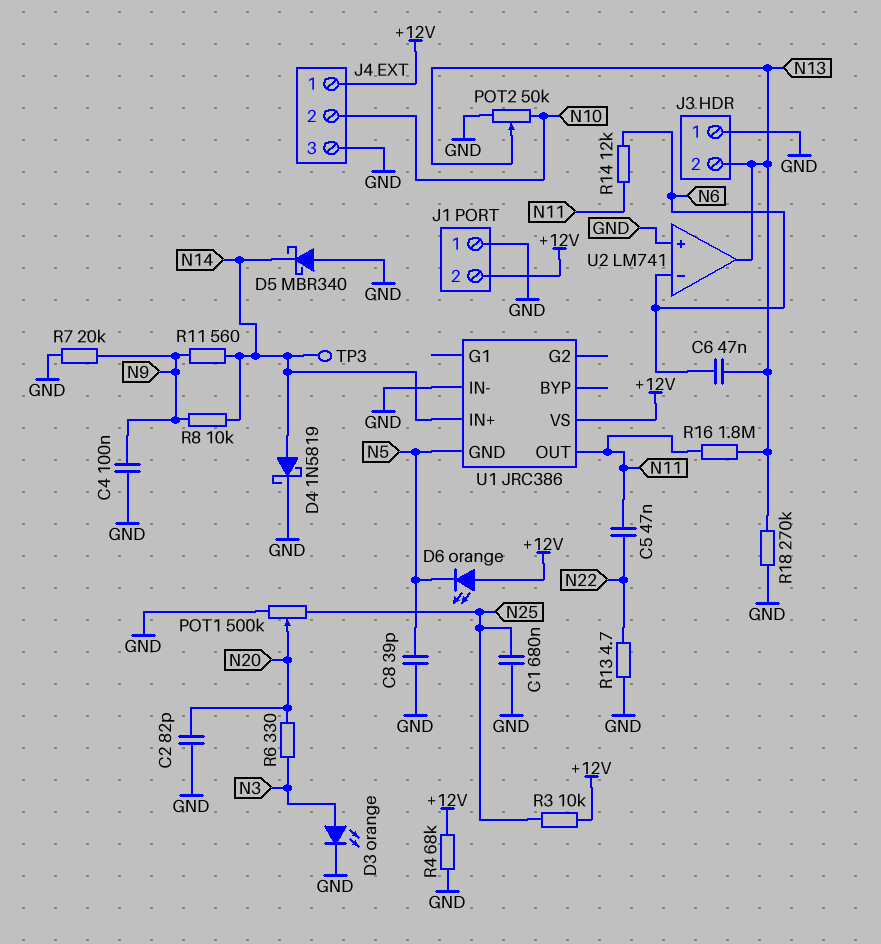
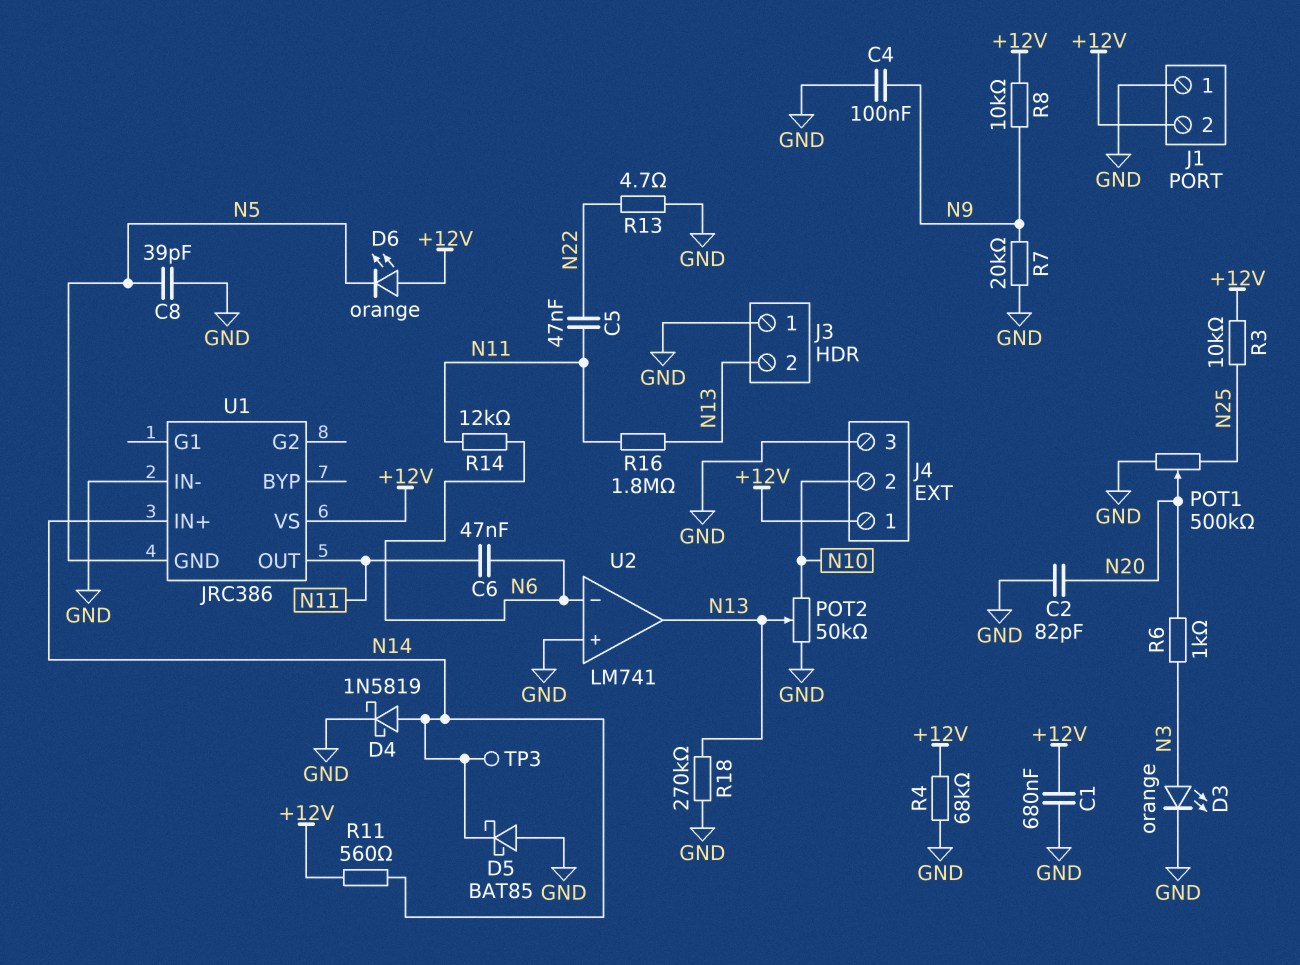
C1: 680nF (GND, N25) -> 680nF (+12V, GND)
C6: 47nF (N6, N13) -> 47nF (N6, N11)
D5: schottky MBR340 (A GND, K N14) -> schottky BAT85 (A GND, K N14)
R6: 330 (N3, N20) -> 1k (N3, N20)
R8: 10k (N9, N14) -> 10k (+12V, N9)
R11: 560 (N9, N14) -> 560 (+12V, N14)

